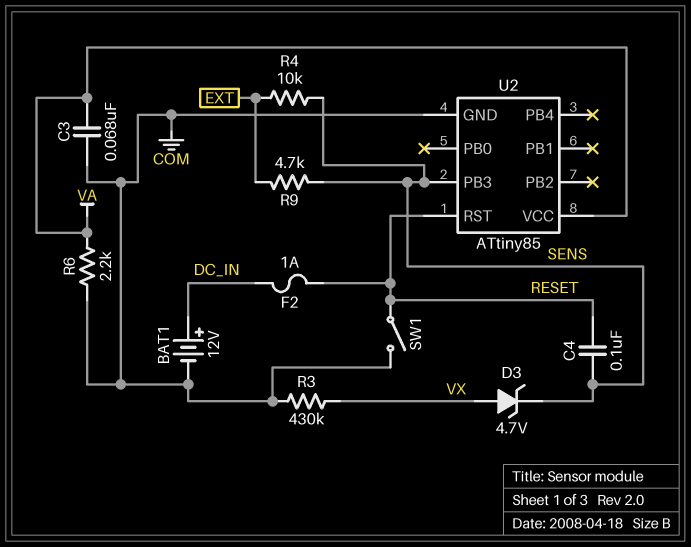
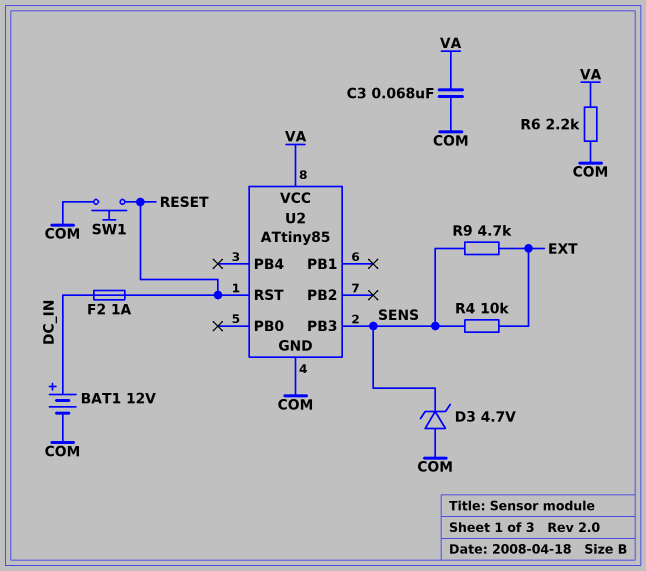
C4: 100nF (RESET, SENS) -> none
D3: zener 4.7V (A VX, K SENS) -> zener 4.7V (A COM, K SENS)
R3: 430k (COM, VX) -> none
SW1: switch (COM, RESET) -> button (COM, RESET)

